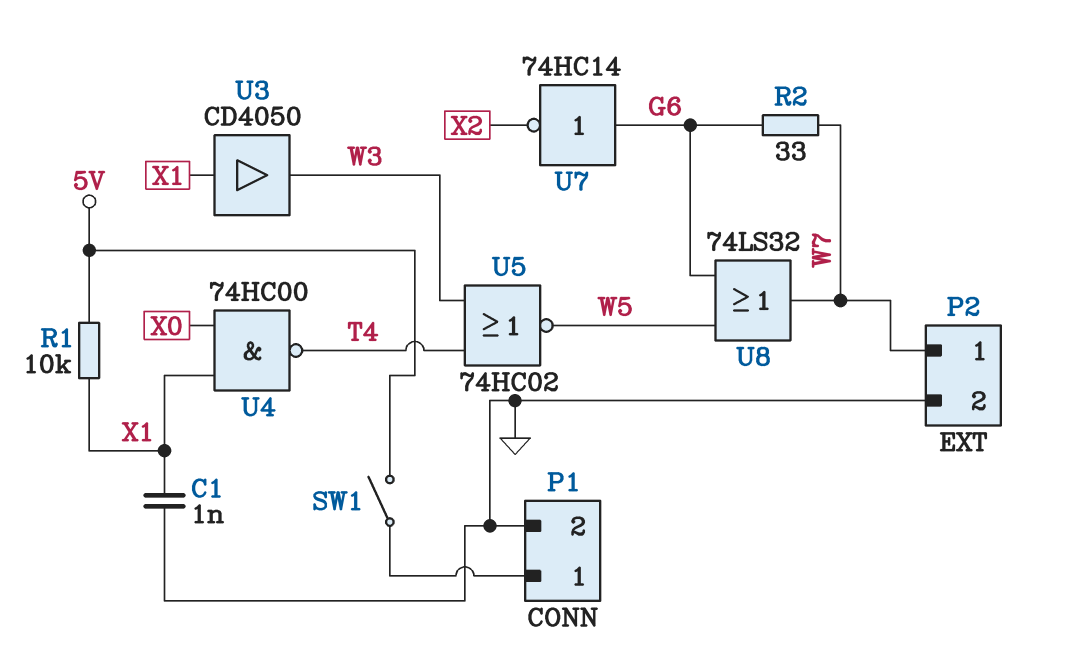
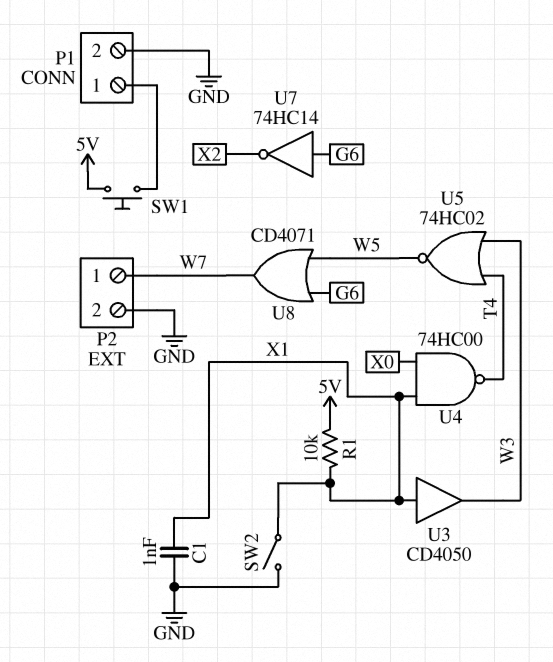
R2: 33 (G6, W7) -> none
SW1: switch (5V, P1/1) -> button (5V, P1/1)
SW2: none -> switch (GND, X1)
U8: OR 74LS32 (in G6, in W5, out W7) -> OR CD4071 (in G6, in W5, out W7)

